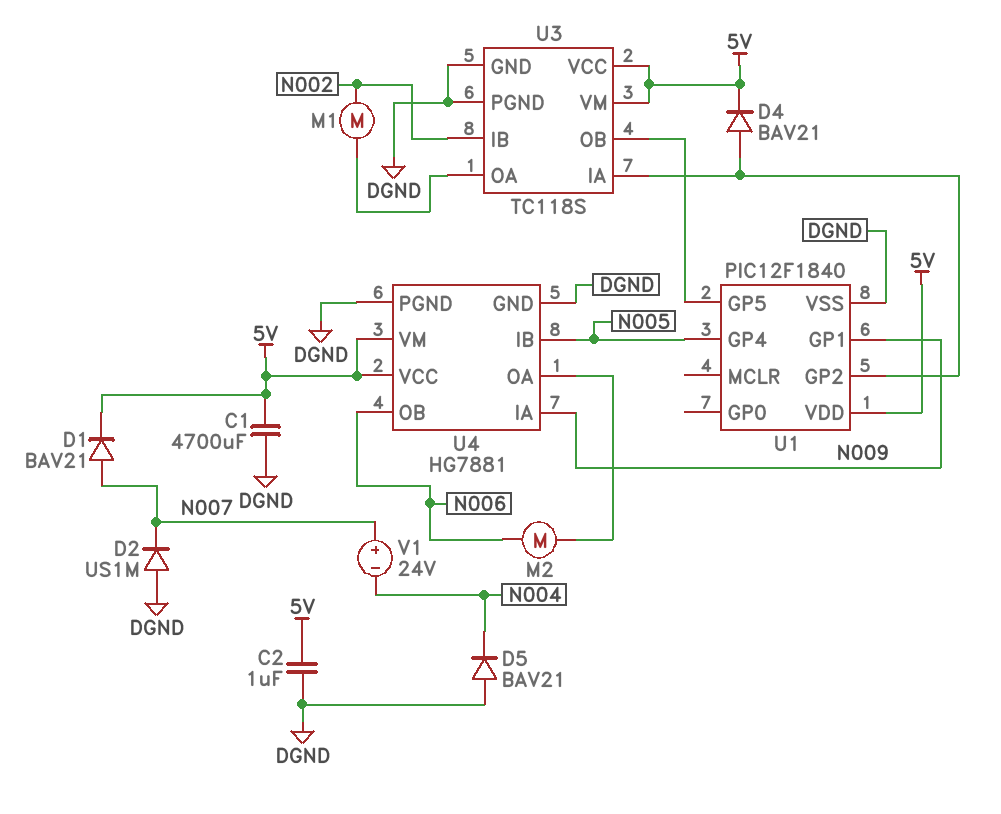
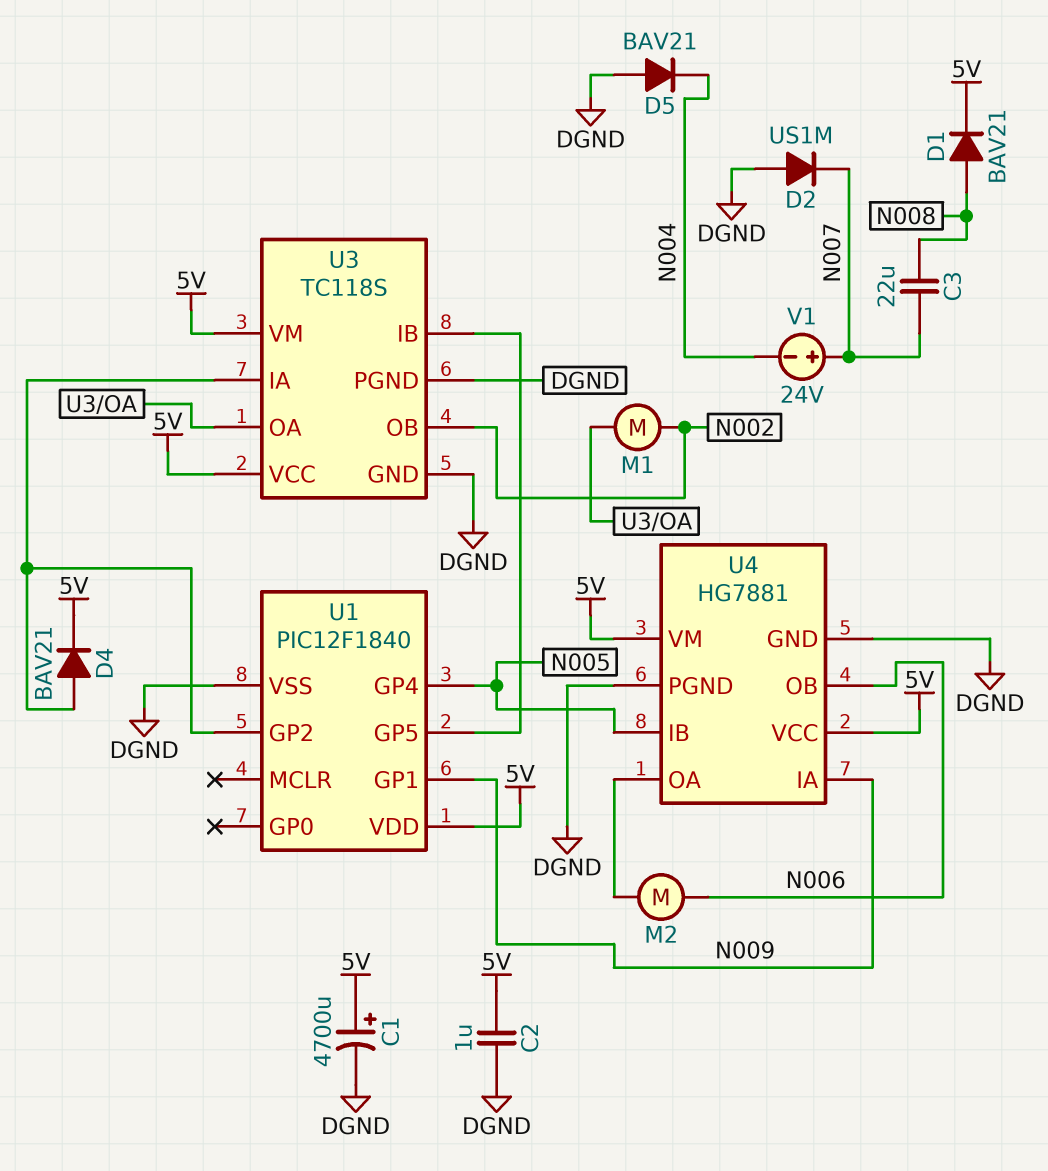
C1: 4700uF (5V, DGND) -> 4700uF (plus 5V, minus DGND)
C3: none -> 22uF (N007, N008)
D1: diode BAV21 (A N007, K 5V) -> diode BAV21 (A N008, K 5V)
U3 pin IB: N002 -> U1/GP5
U3 pin OB: U1/GP5 -> N002

